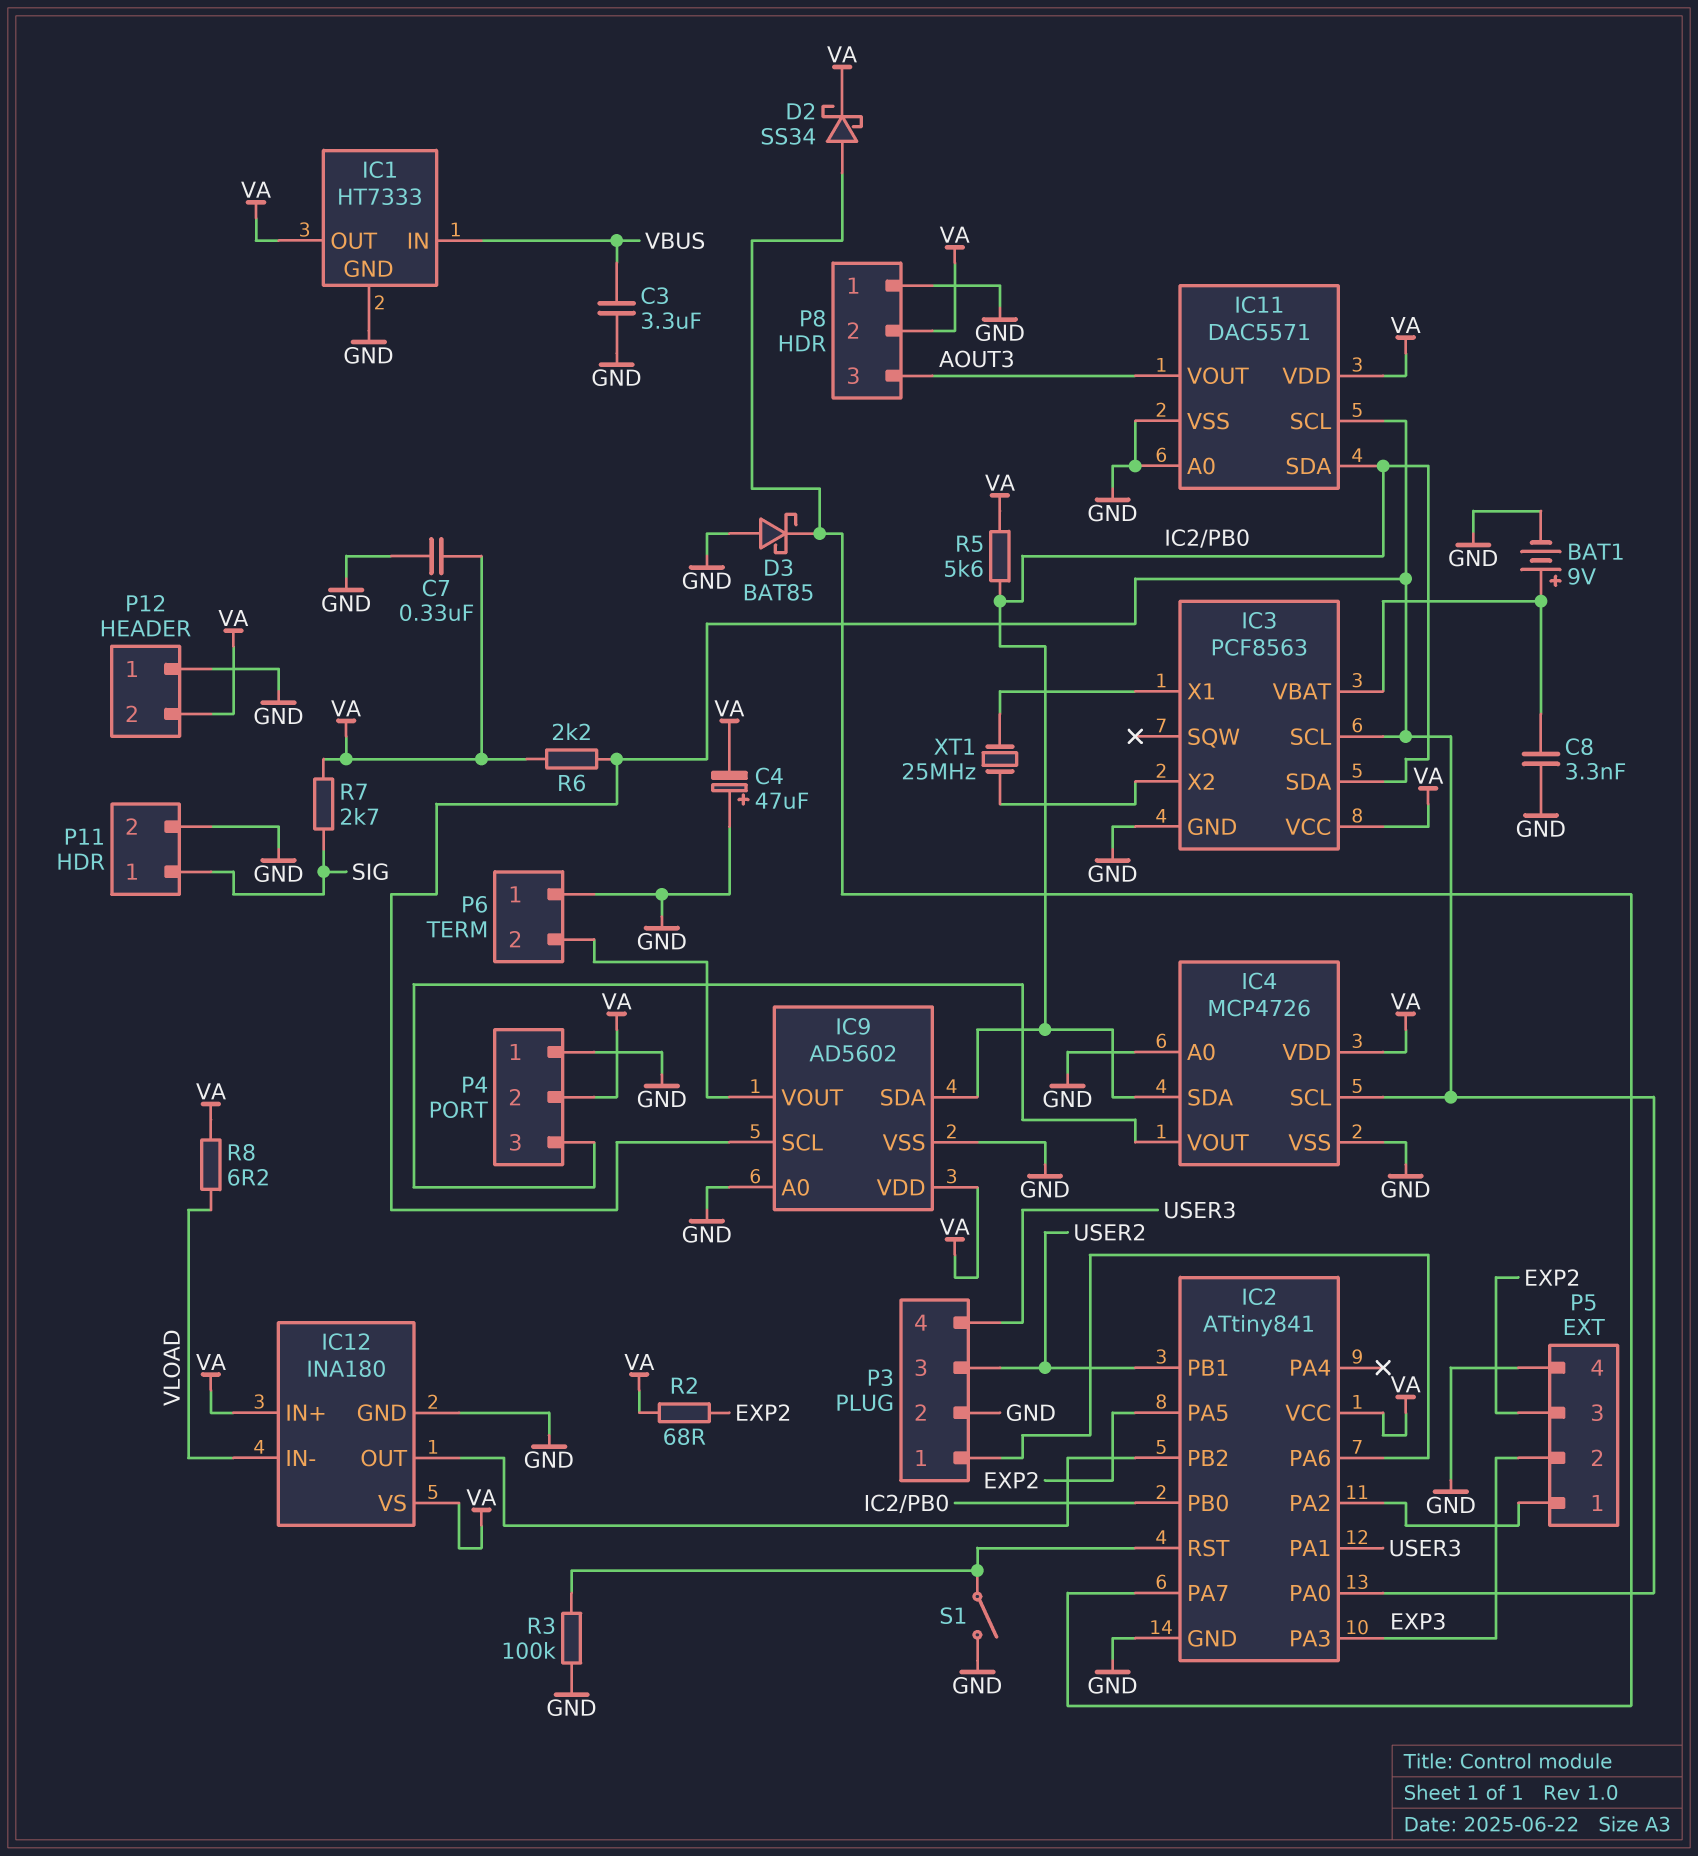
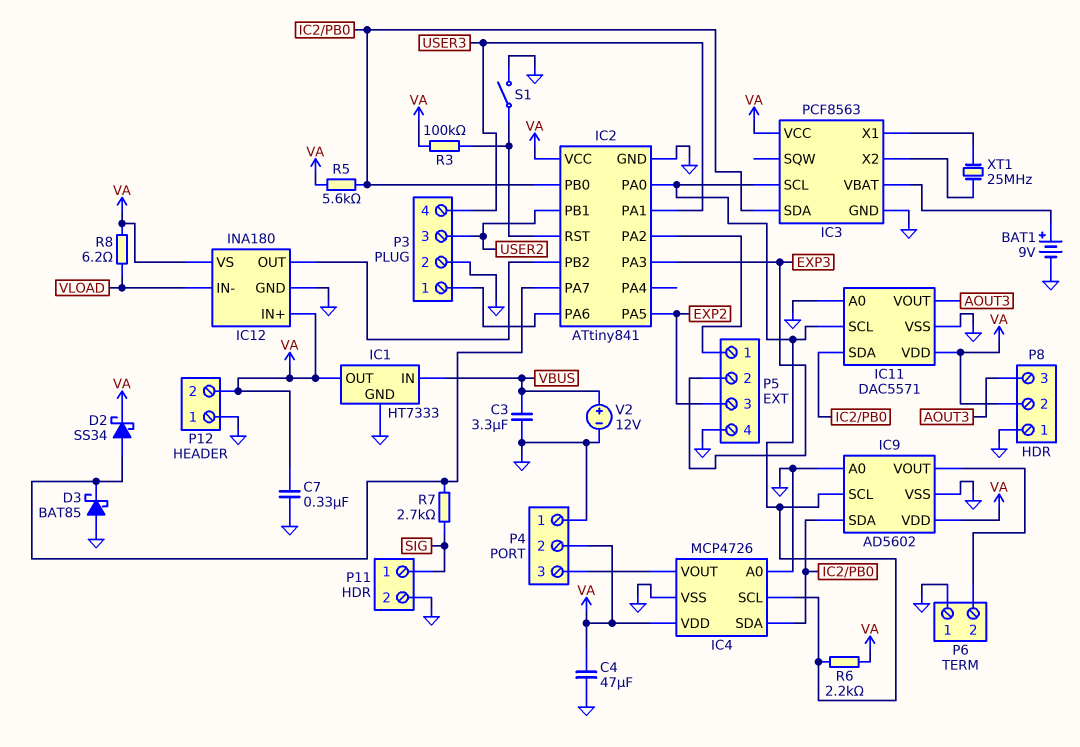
C4: 47uF (plus GND, minus VA) -> 47uF (GND, VA)
C8: 3.3nF (GND, IC3/VBAT) -> none
R2: 68 (EXP2, VA) -> none
R3: 100k (GND, IC2/RST) -> 100k (IC2/RST, VA)
R7: 2.7k (SIG, VA) -> 2.7k (IC2/PA7, SIG)
V2: none -> 12V (plus VBUS, minus GND)

